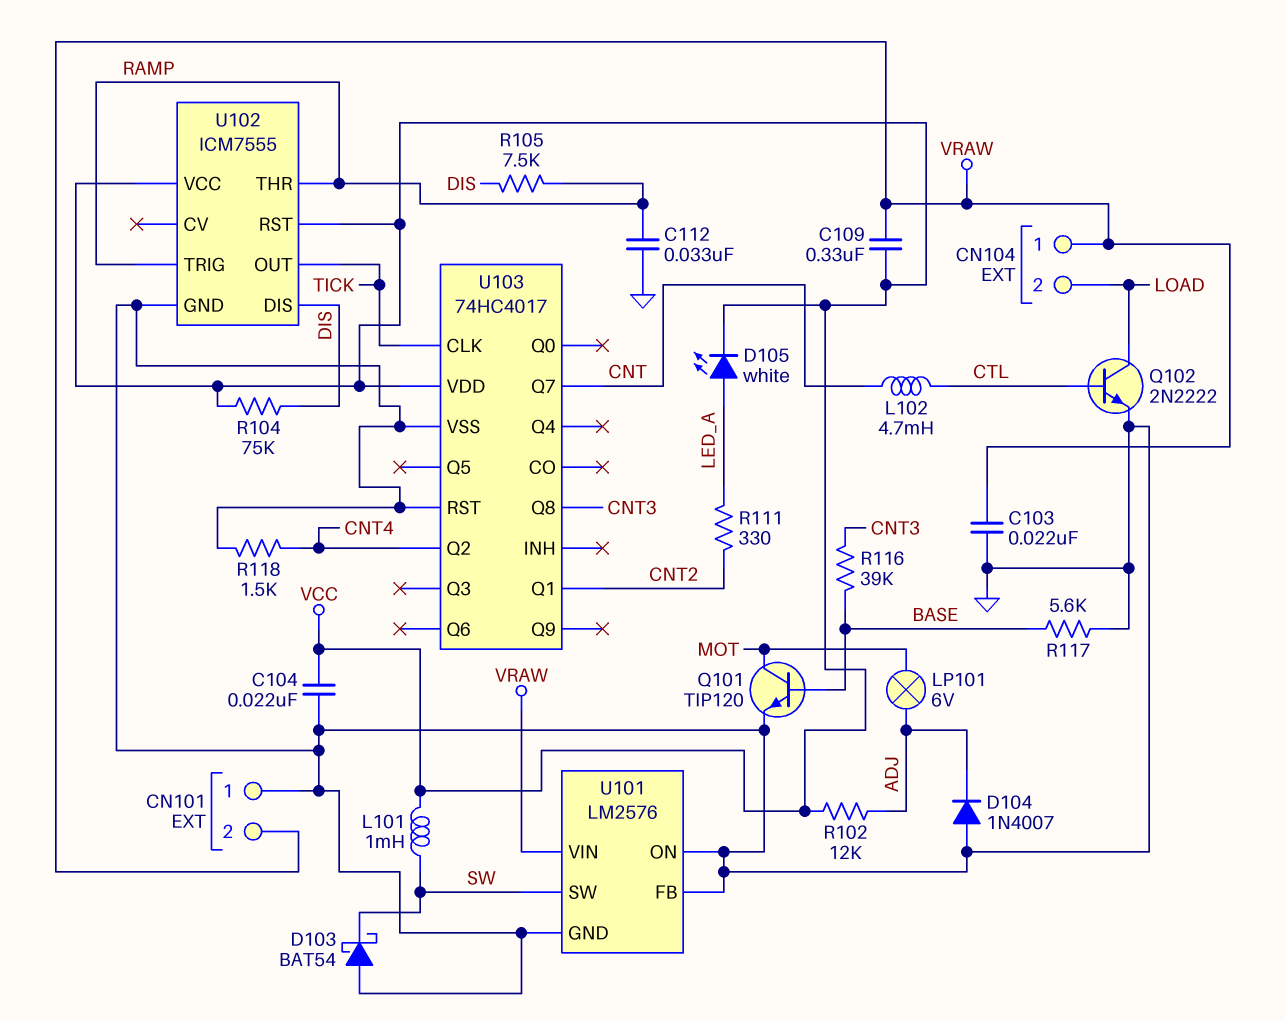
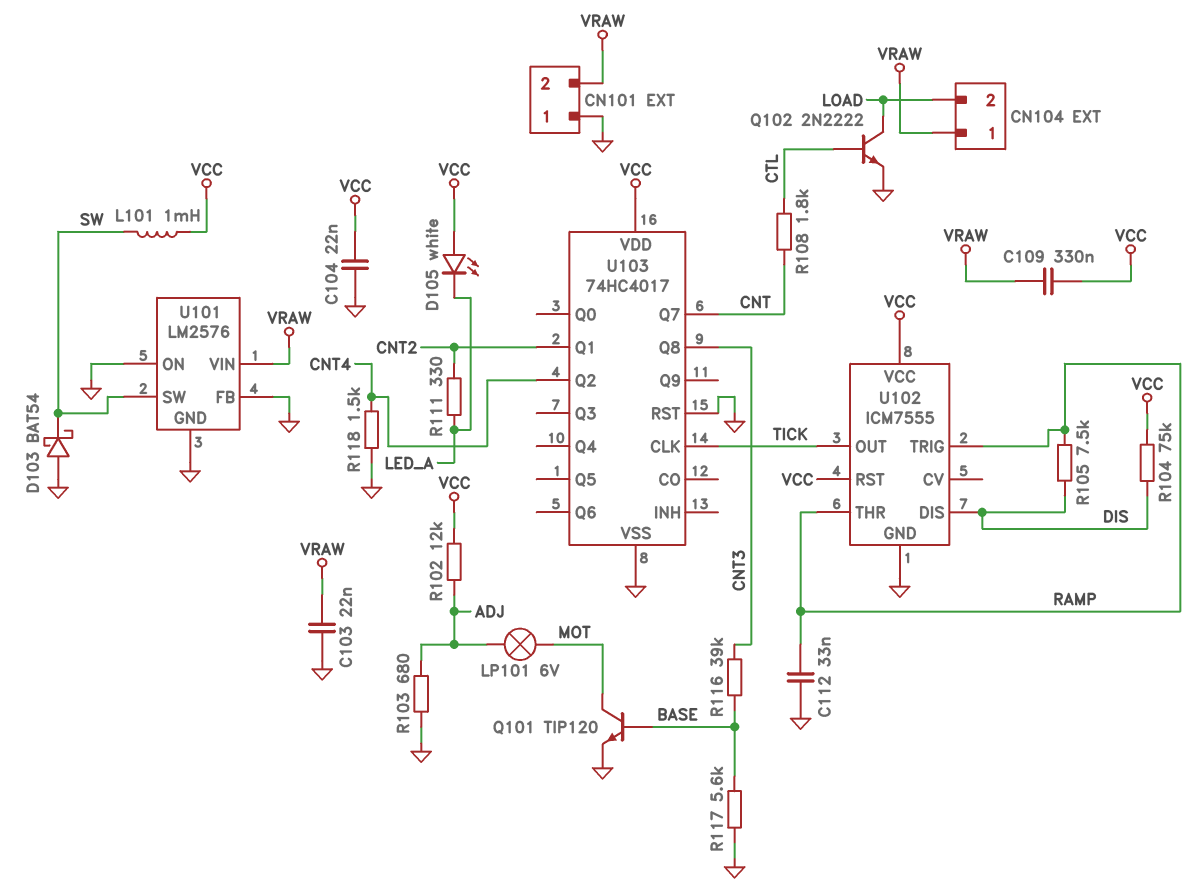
D104: diode 1N4007 (A GND, K ADJ) -> none
D105: LED white (A LED_A, K VCC) -> LED white (A VCC, K LED_A)
L102: 4.7mH (CNT, CTL) -> none
R103: none -> 680 (ADJ, GND)
R108: none -> 1.8k (CNT, CTL)

